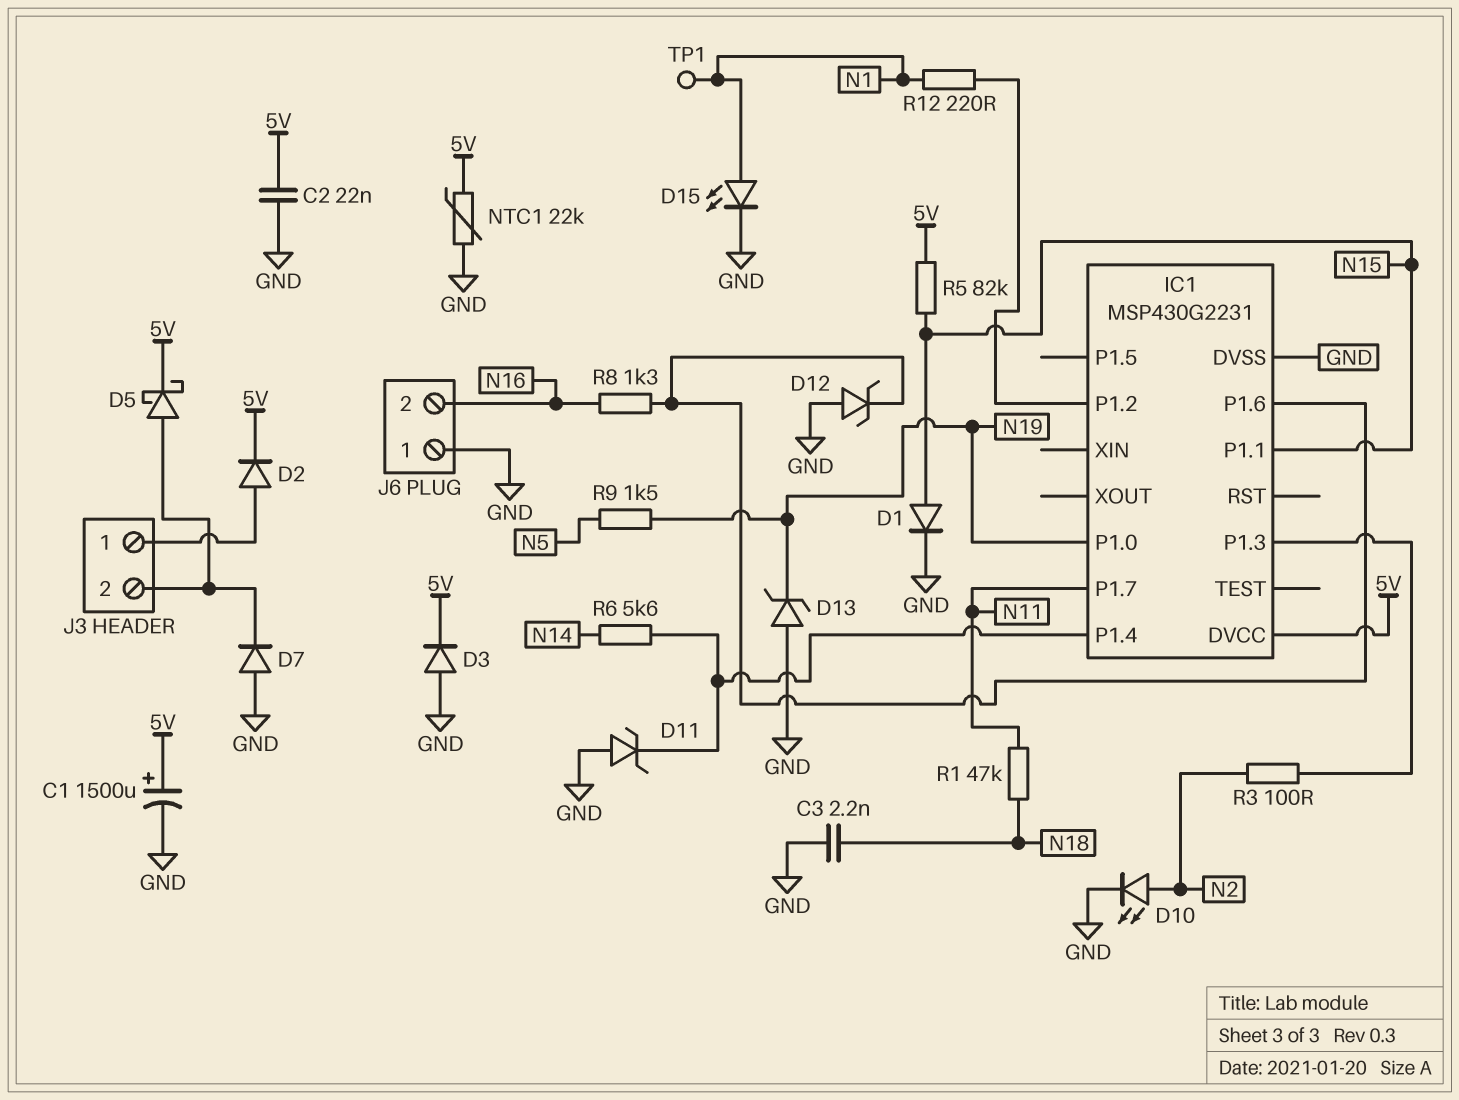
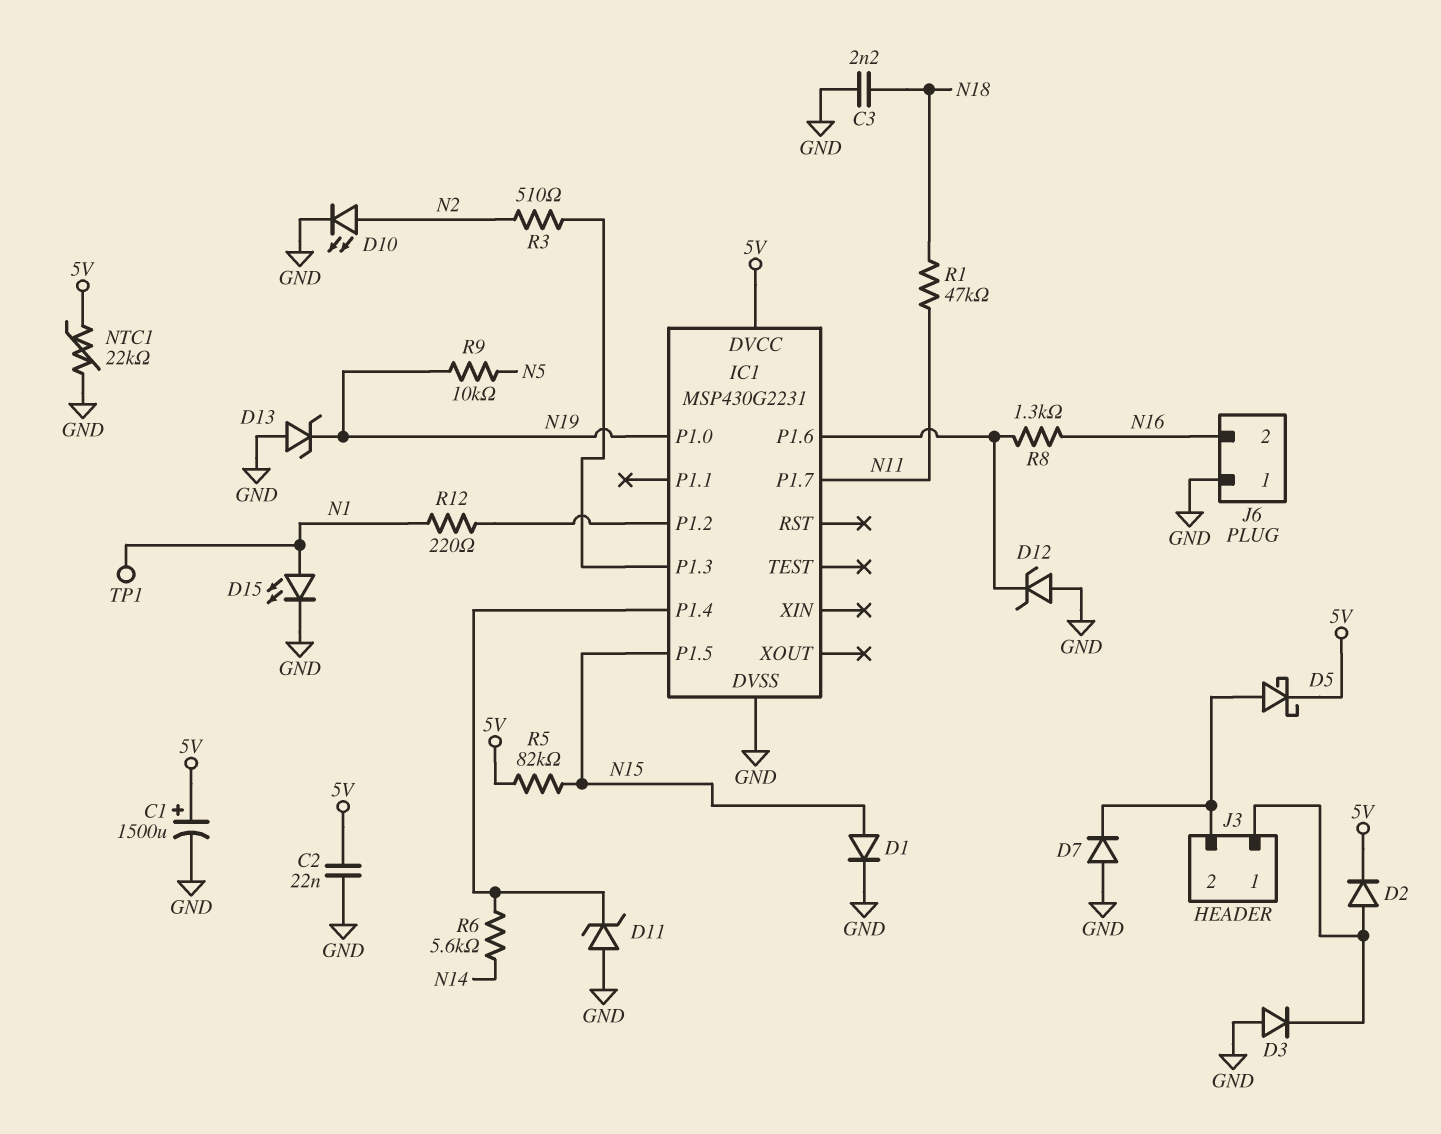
D3: diode (A GND, K 5V) -> diode (A GND, K J3/1)
IC1 pin P1.1: N15 -> none
IC1 pin P1.5: none -> N15
R3: 100 (IC1/P1.3, N2) -> 510 (IC1/P1.3, N2)
R9: 1.5k (N5, N19) -> 10k (N5, N19)

